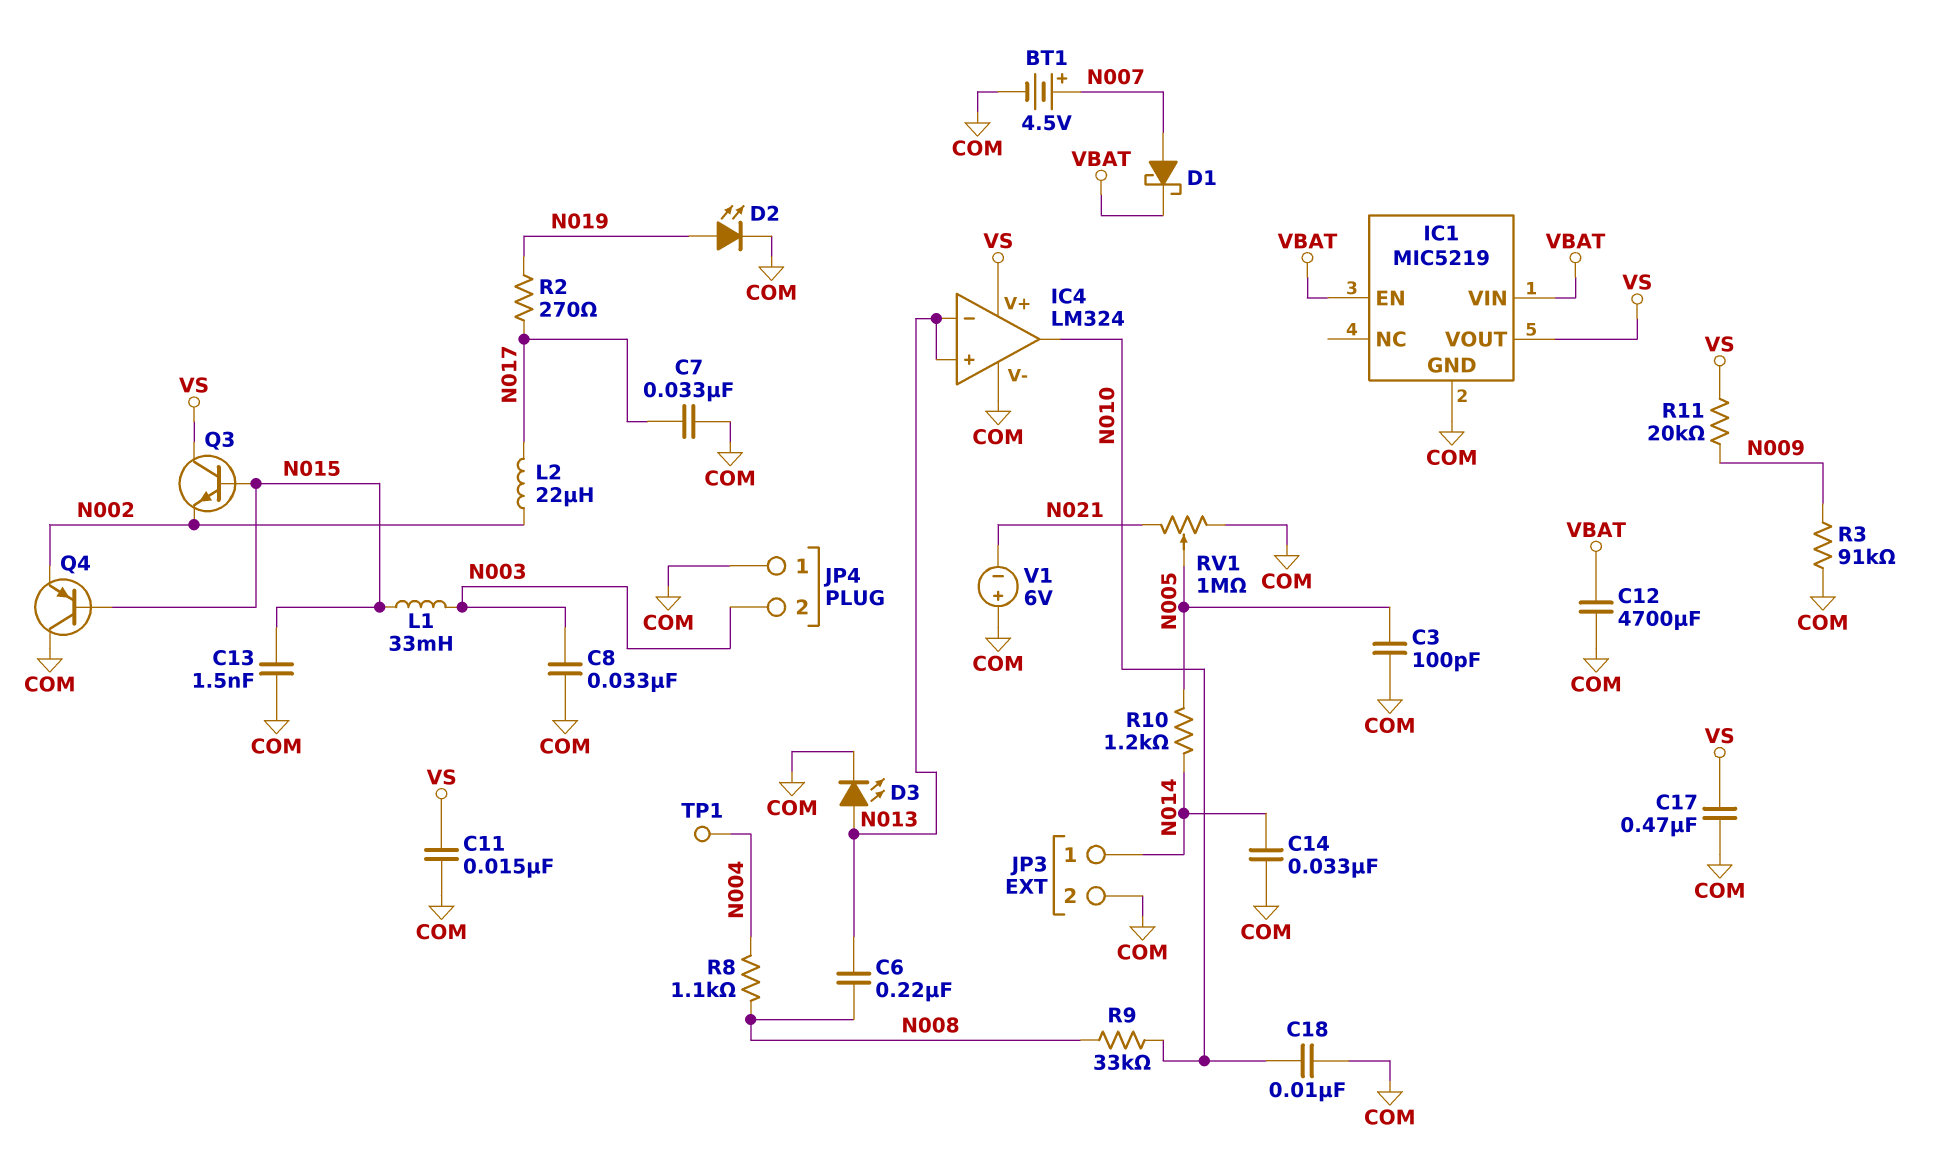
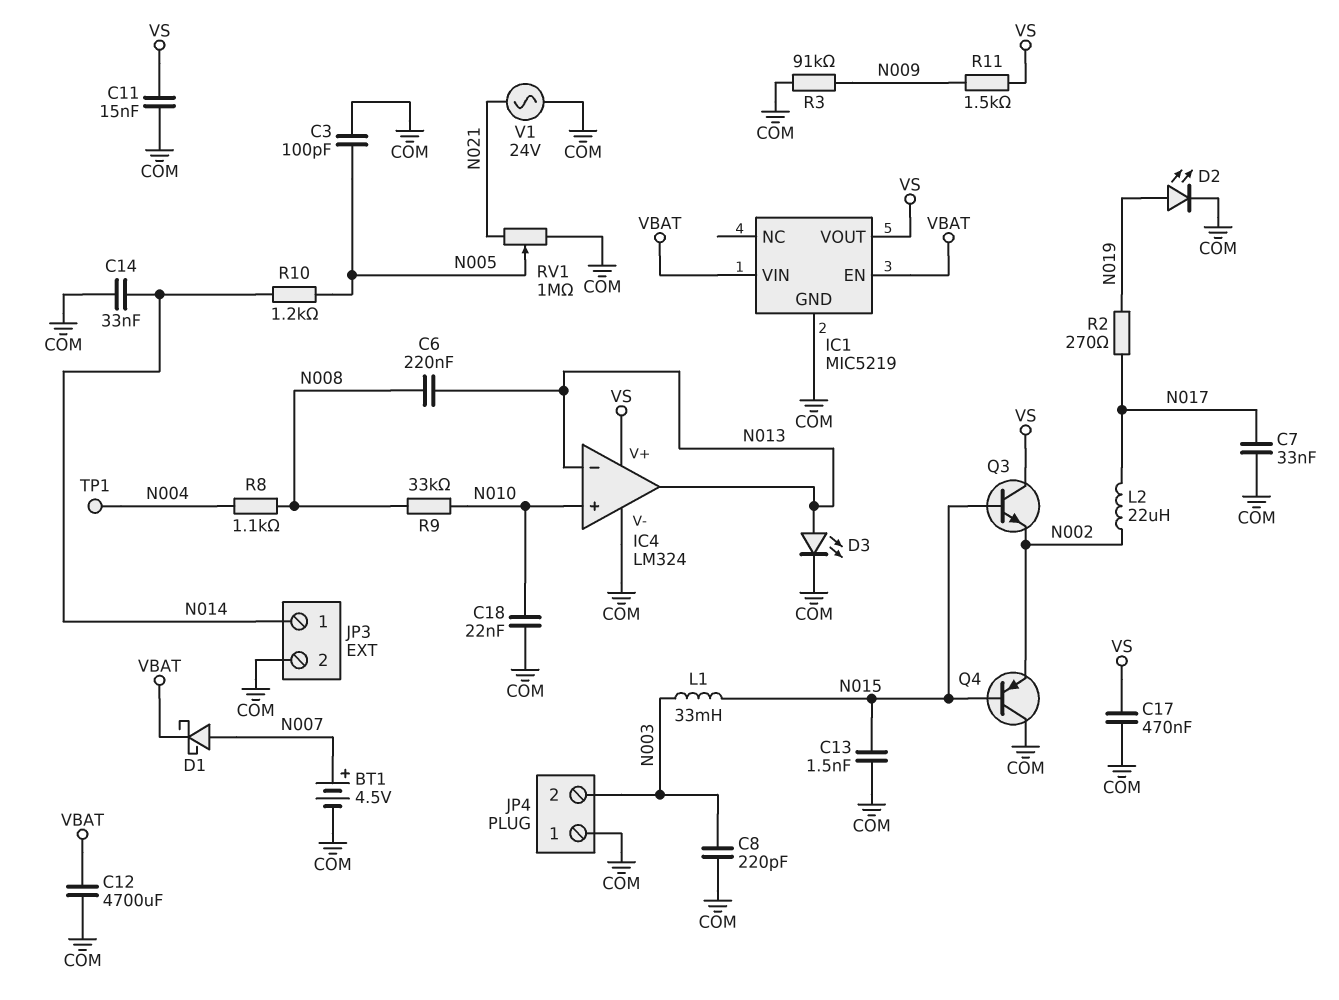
C8: 33nF (COM, N003) -> 220pF (COM, N003)
C18: 10nF (COM, N010) -> 22nF (COM, N010)
IC4 pin in+: N013 -> N010
IC4 pin out: N010 -> N013
R11: 20k (N009, VS) -> 1.5k (N009, VS)
V1: 6V (plus COM, minus N021) -> AC 24V (COM, N021)

